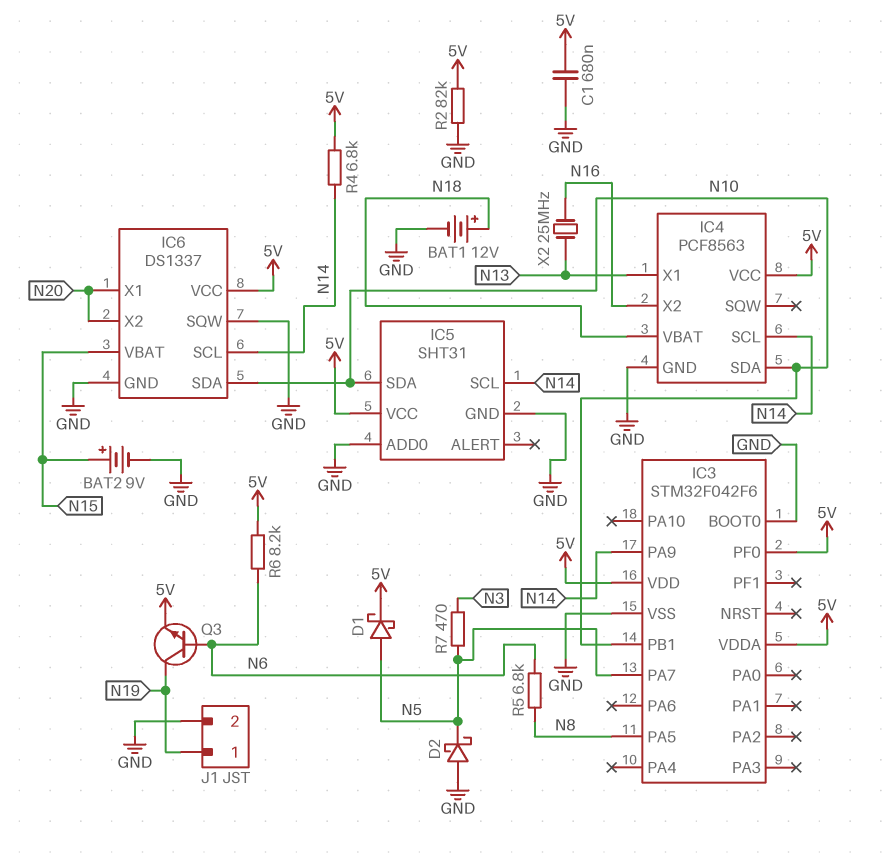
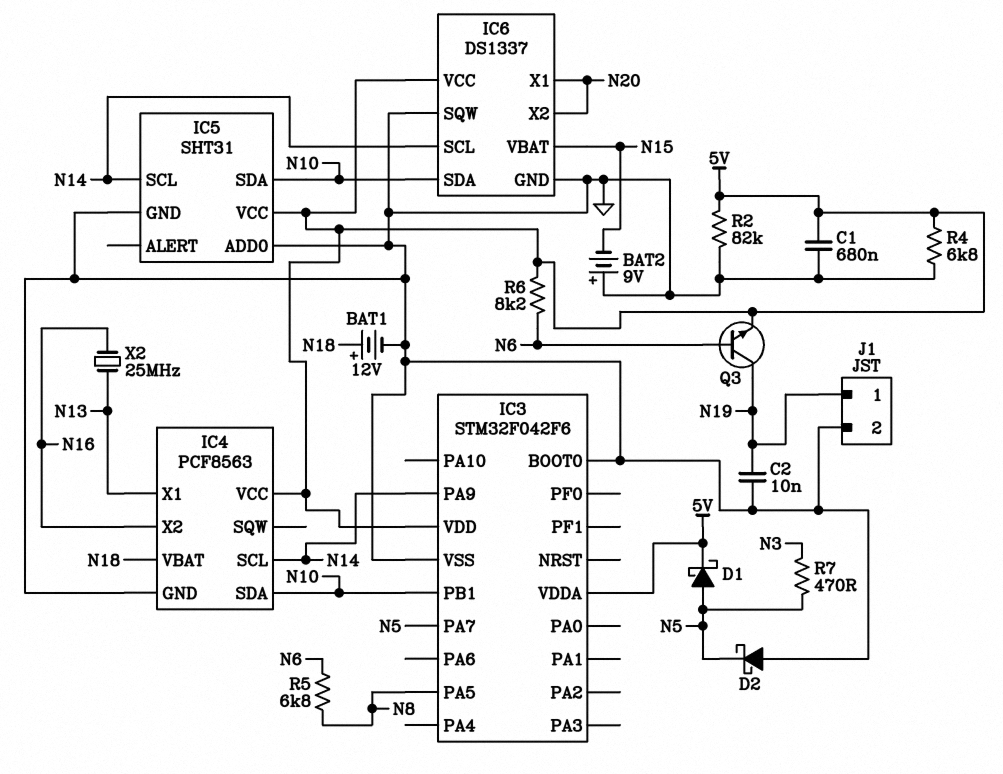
BAT2: 9V (plus N15, minus GND) -> 9V (plus GND, minus N15)
C2: none -> 10nF (GND, N19)
IC3 pin PF0: 5V -> none
R4: 6.8k (5V, N14) -> 6.8k (5V, GND)

